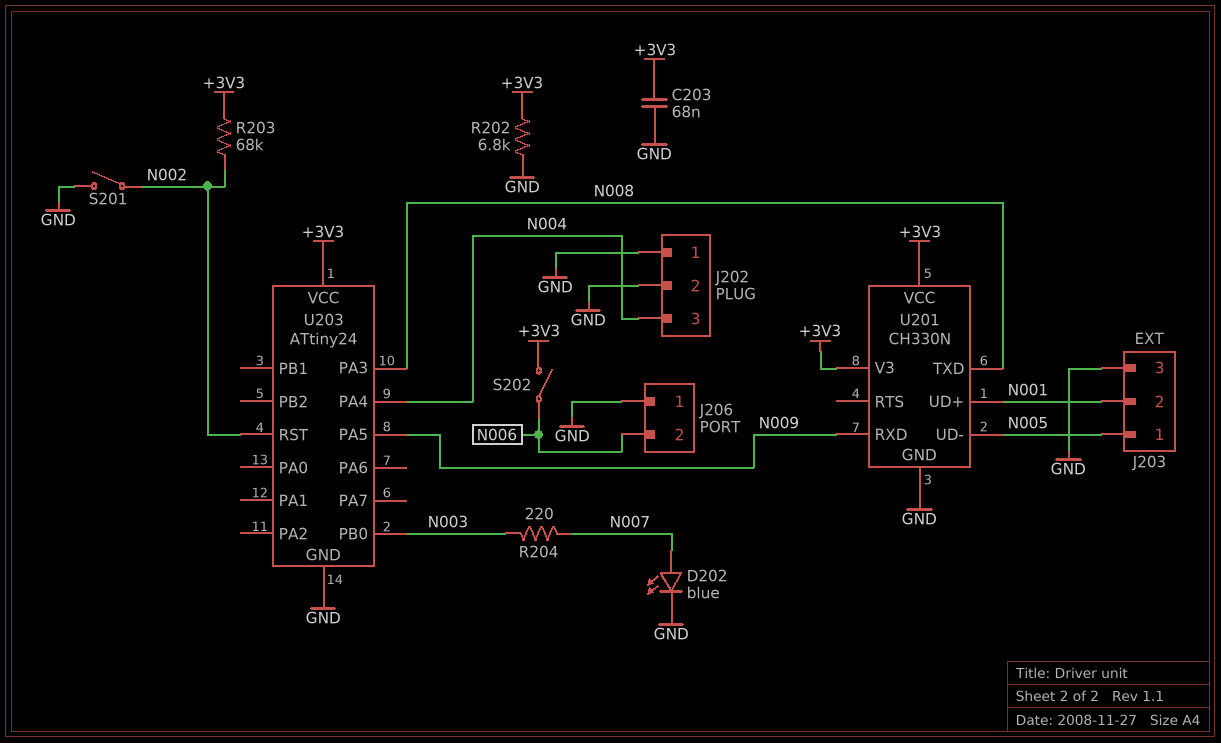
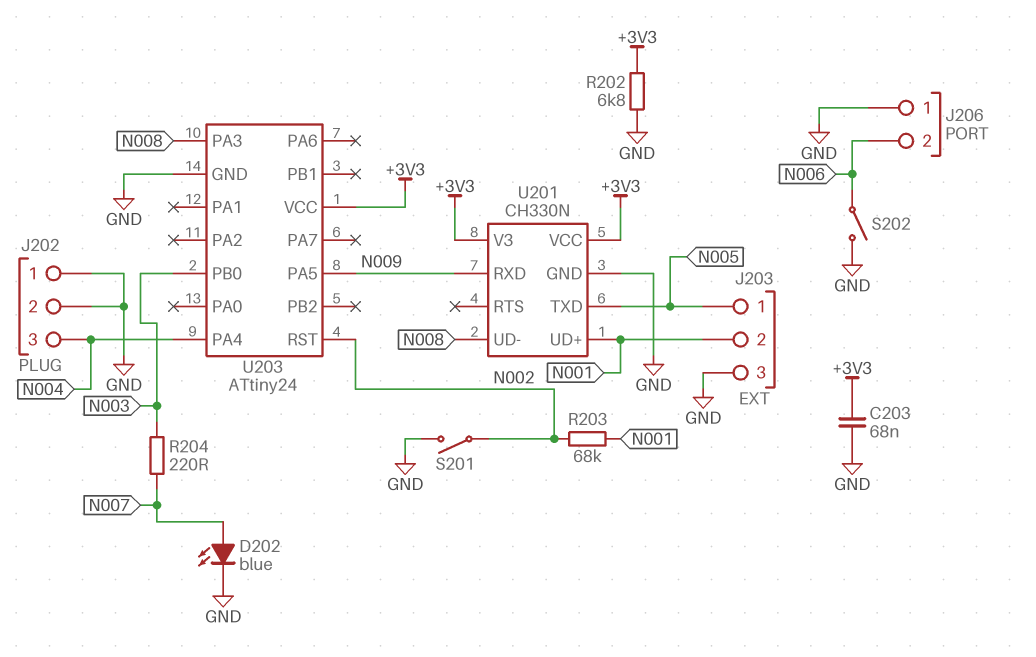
R203: 68k (+3V3, N002) -> 68k (N001, N002)
S202: switch (+3V3, N006) -> switch (GND, N006)
U201 pin TXD: N008 -> N005
U201 pin UD-: N005 -> N008

